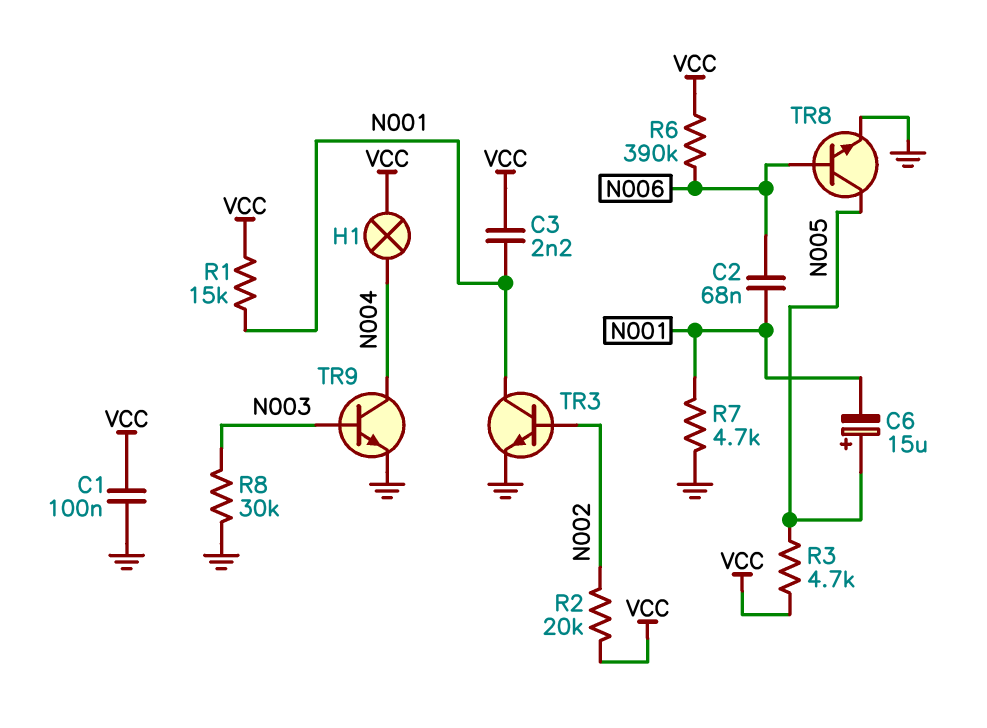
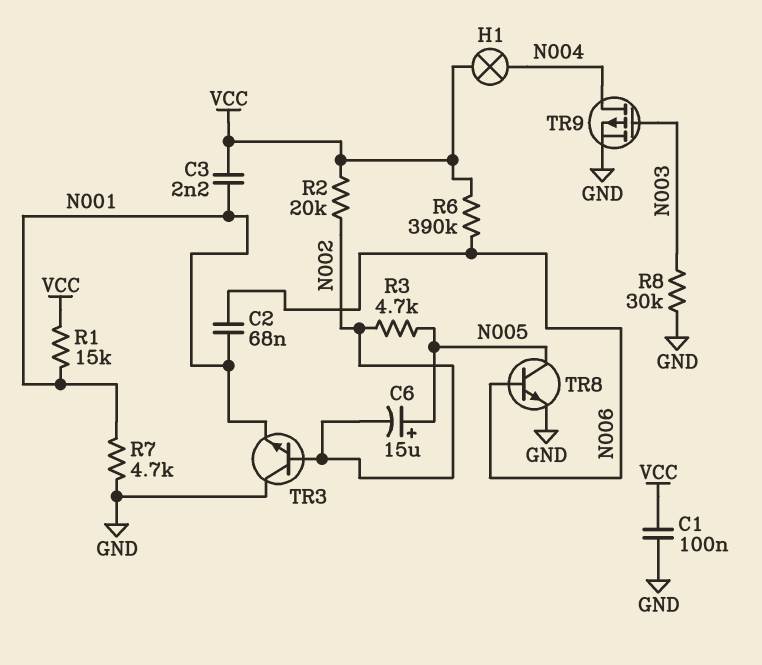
C6: 15uF (plus N005, minus N001) -> 15uF (plus N005, minus N002)
R3: 4.7k (N005, VCC) -> 4.7k (N002, N005)
TR3: NPN (B N002, C N001, E GND) -> NPN (B N002, C GND, E N001)
TR9: NPN (B N003, C N004, E GND) -> PMOS (G N003, D N004, S GND)

